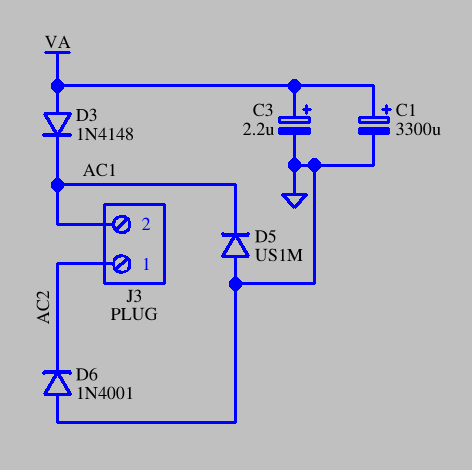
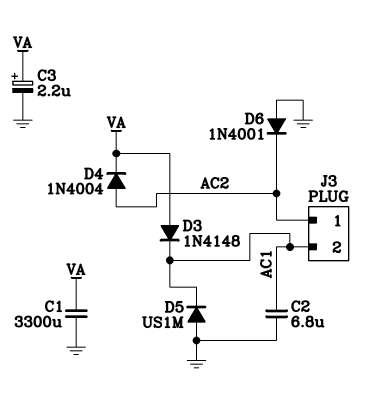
C1: 3300uF (plus VA, minus GND) -> 3300uF (GND, VA)
C2: none -> 6.8uF (AC1, GND)
D4: none -> diode 1N4004 (A AC2, K VA)

